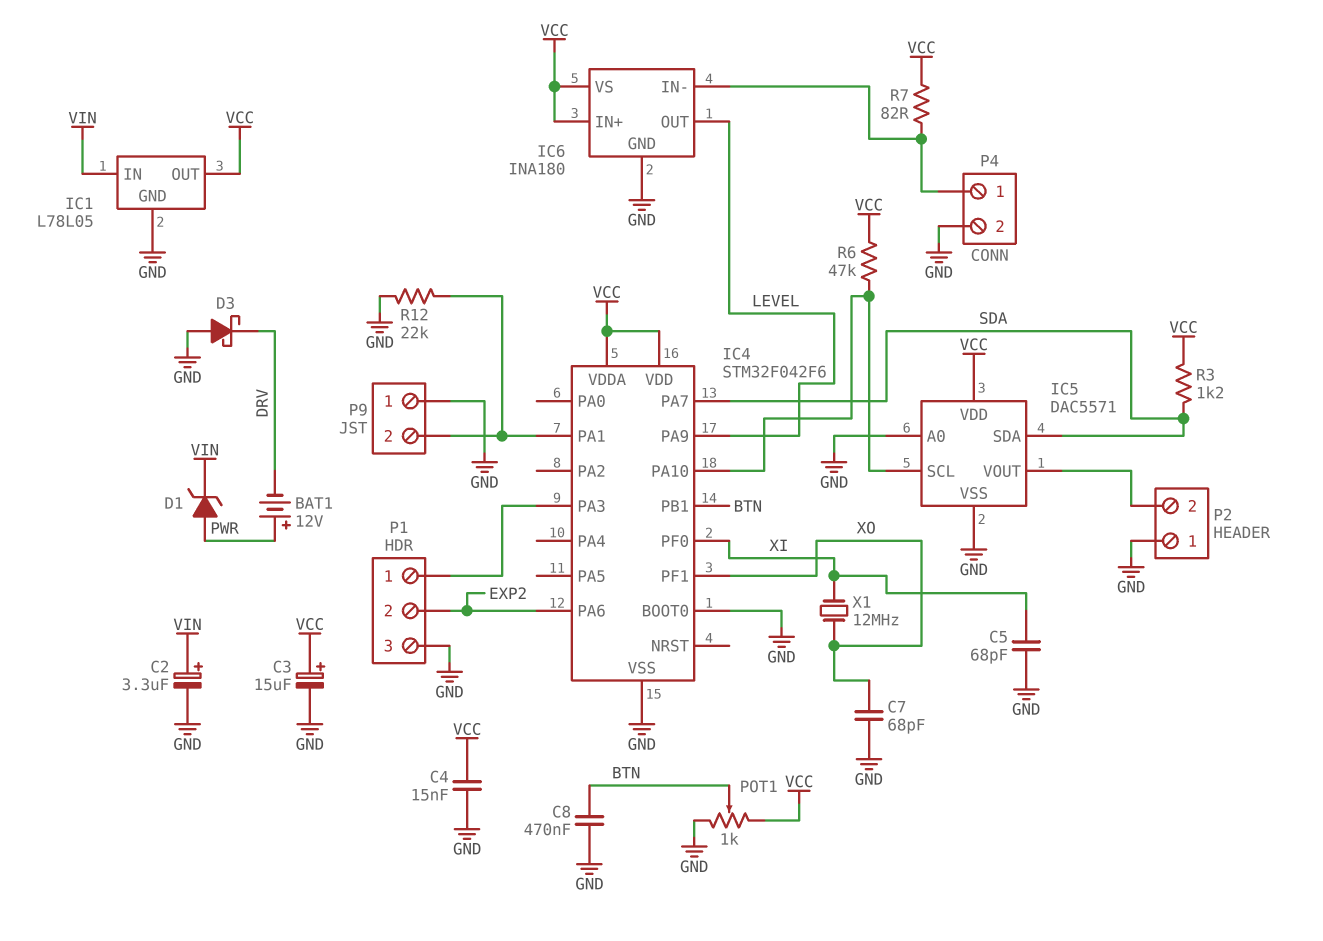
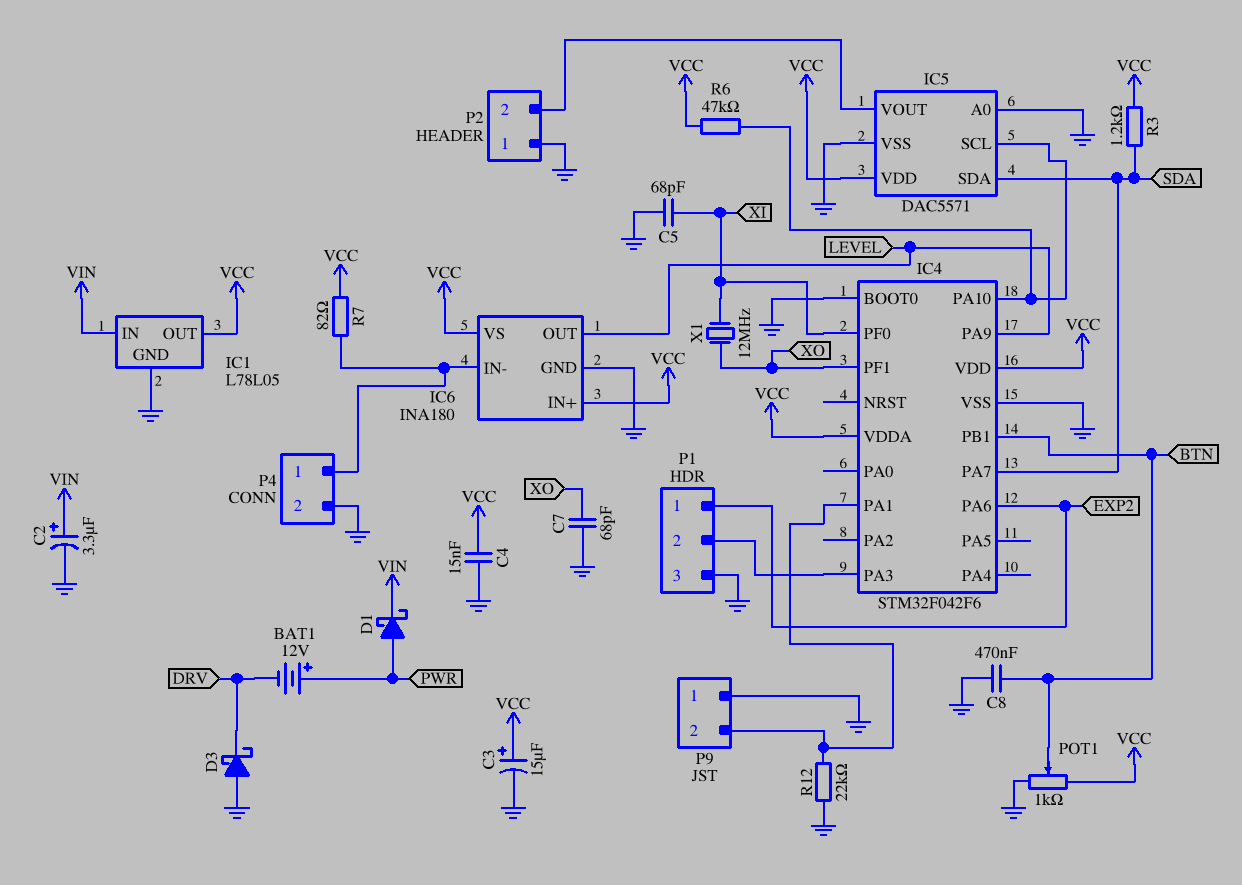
D1: zener (A PWR, K VIN) -> schottky (A PWR, K VIN)
P1 pin 1: IC4/PA3 -> EXP2
P1 pin 2: EXP2 -> IC4/PA3

